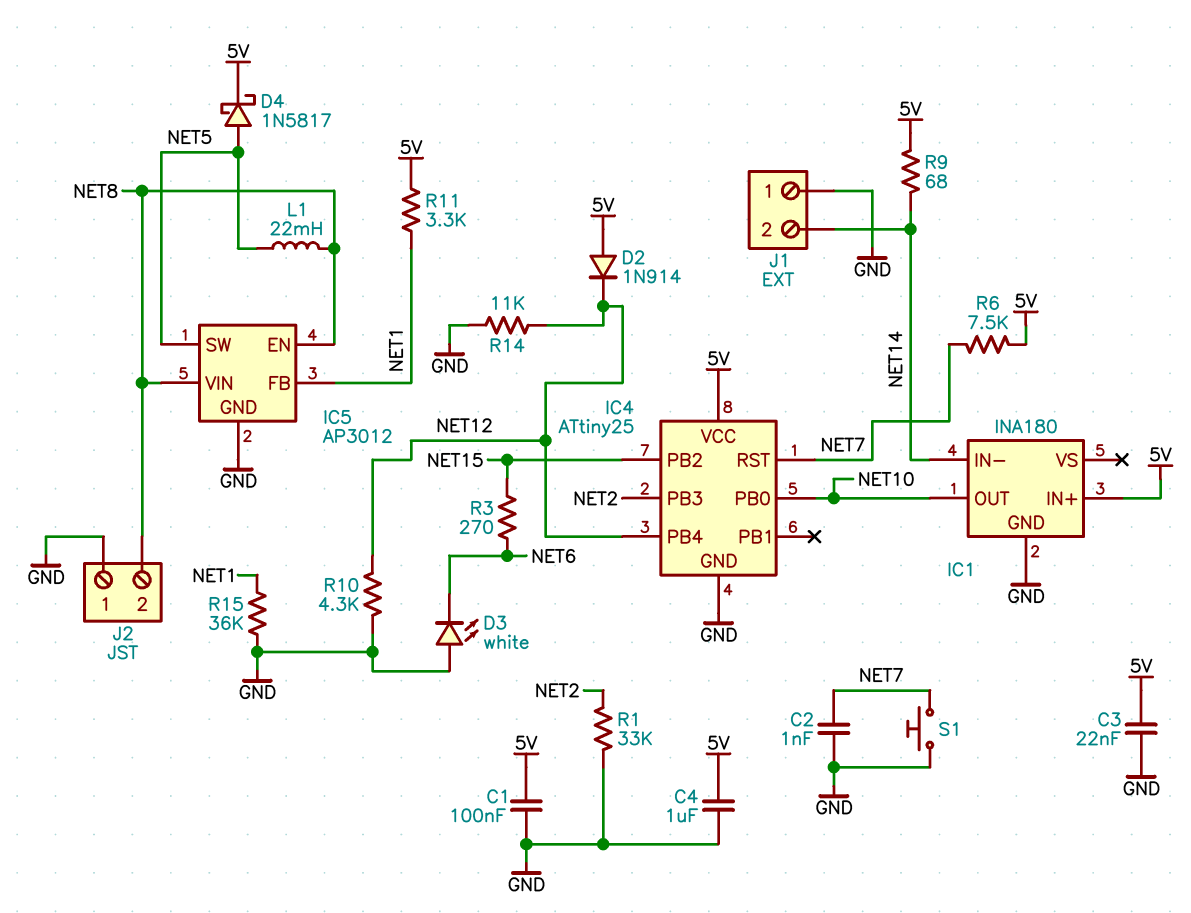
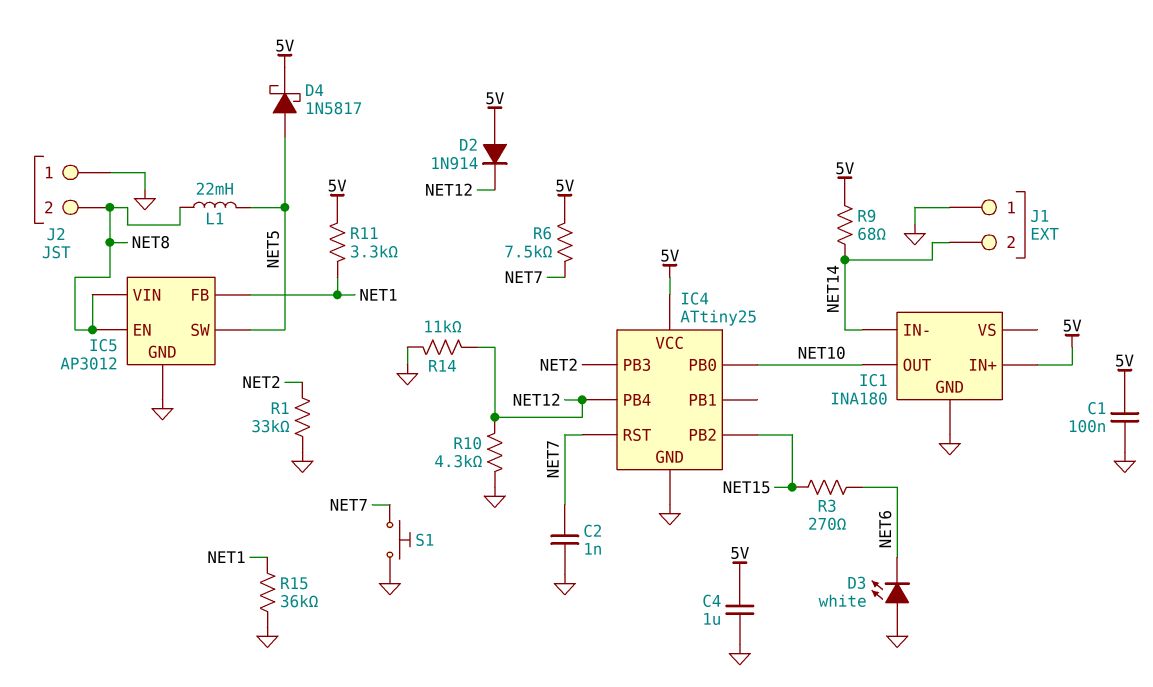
C3: 22nF (5V, GND) -> none

